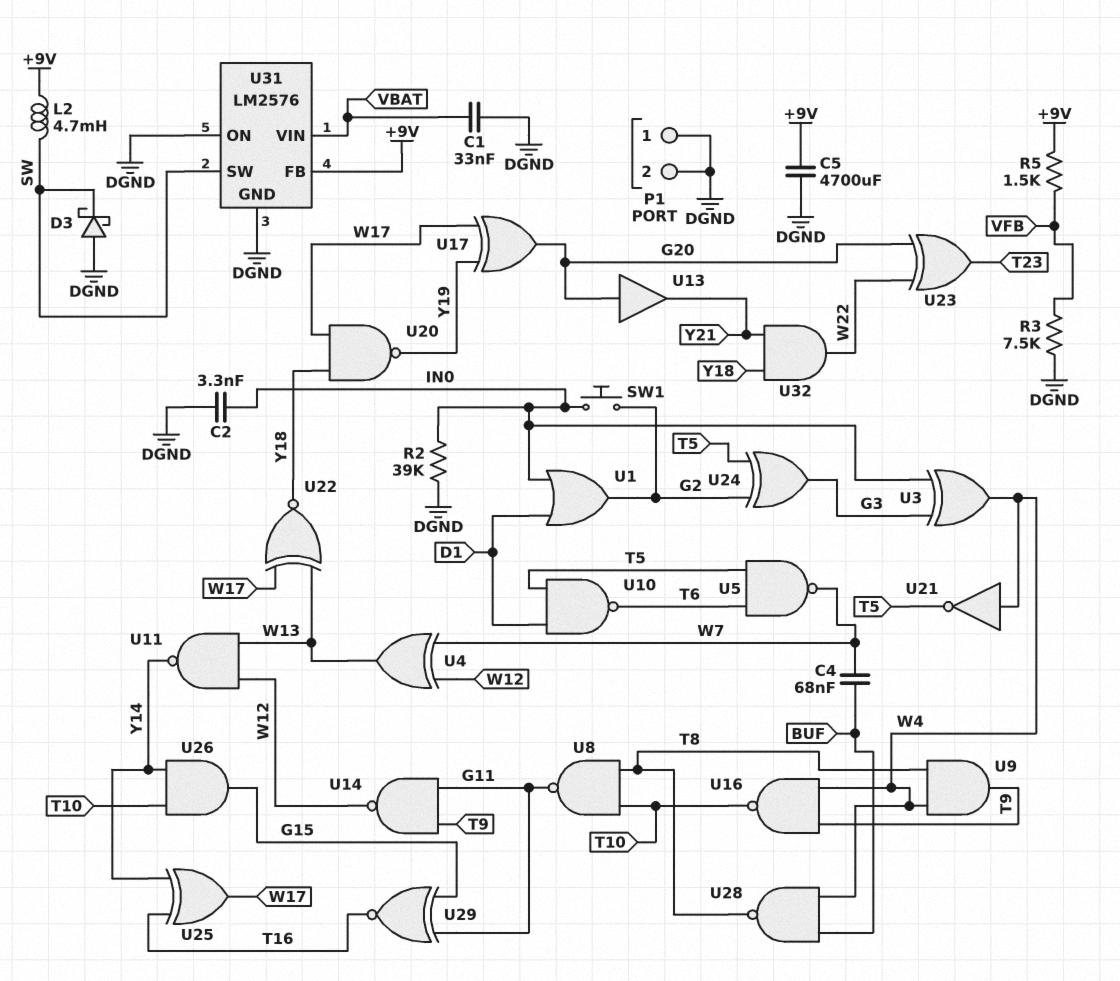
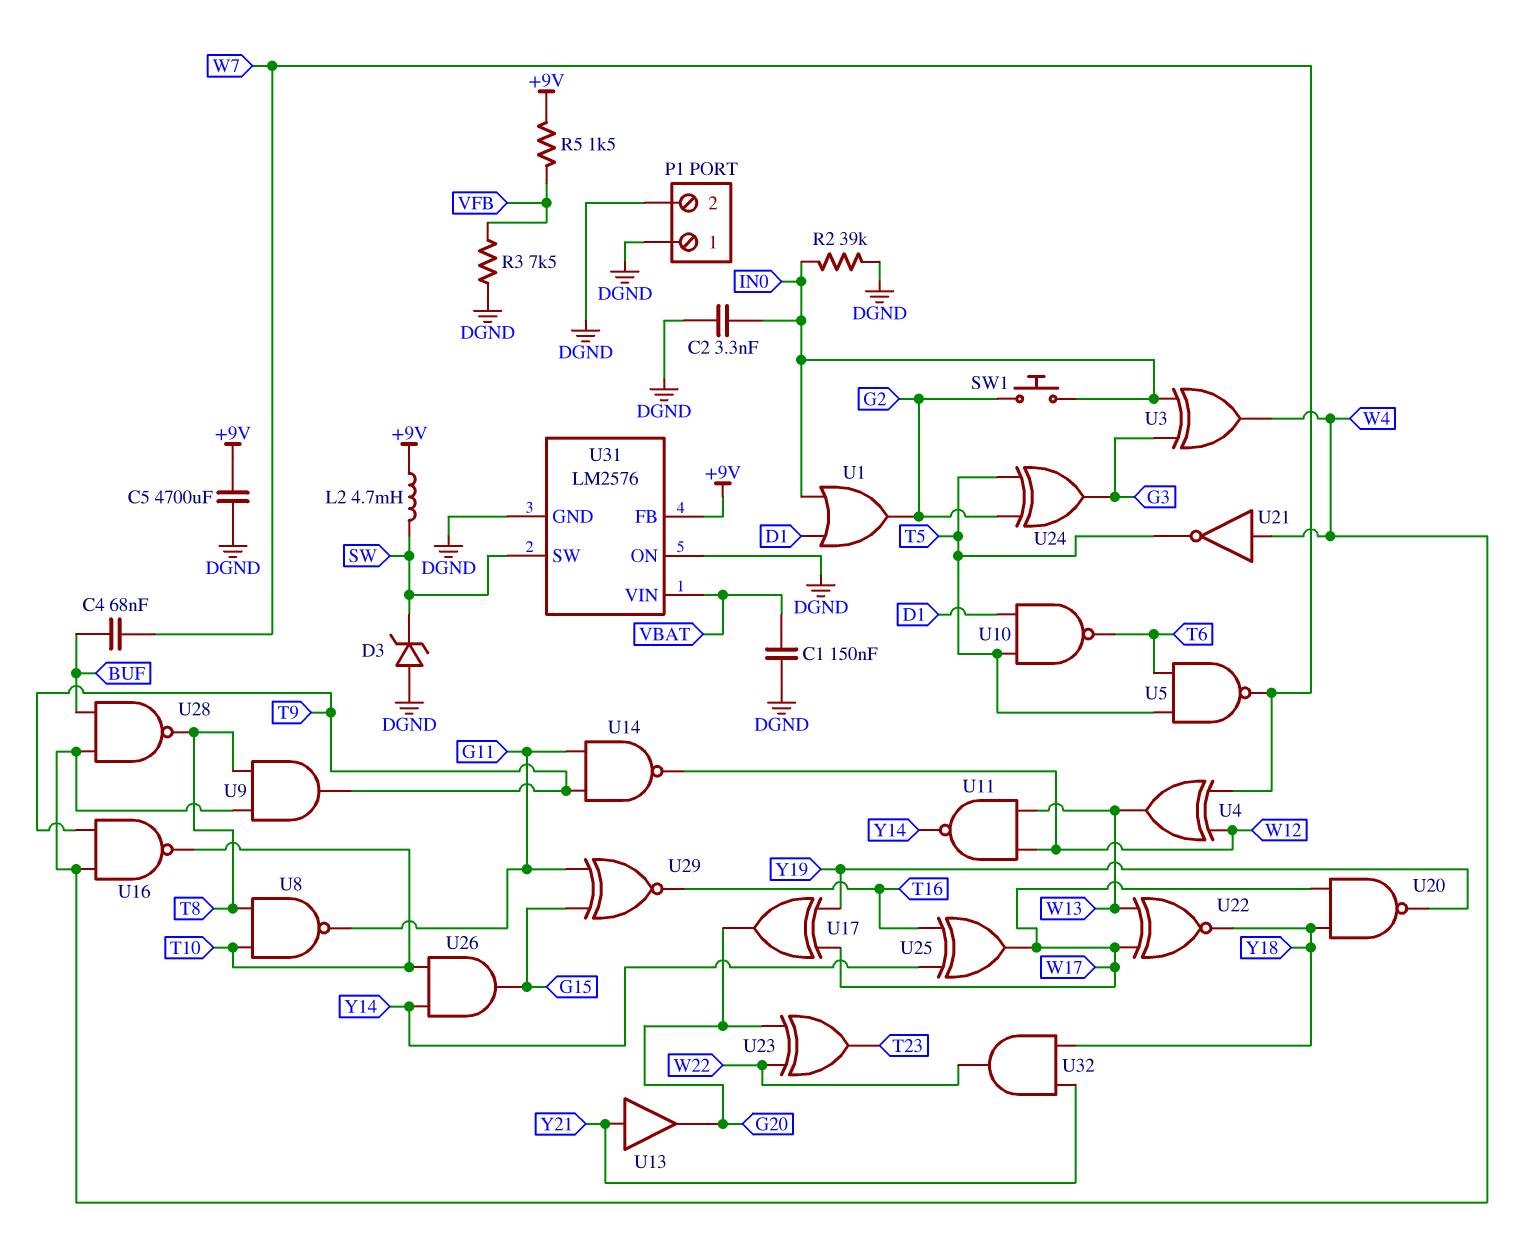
C1: 33nF (DGND, VBAT) -> 150nF (DGND, VBAT)
D3: schottky (A DGND, K SW) -> zener (A DGND, K SW)
U13: buffer (in G20, out Y21) -> buffer (in Y21, out G20)

